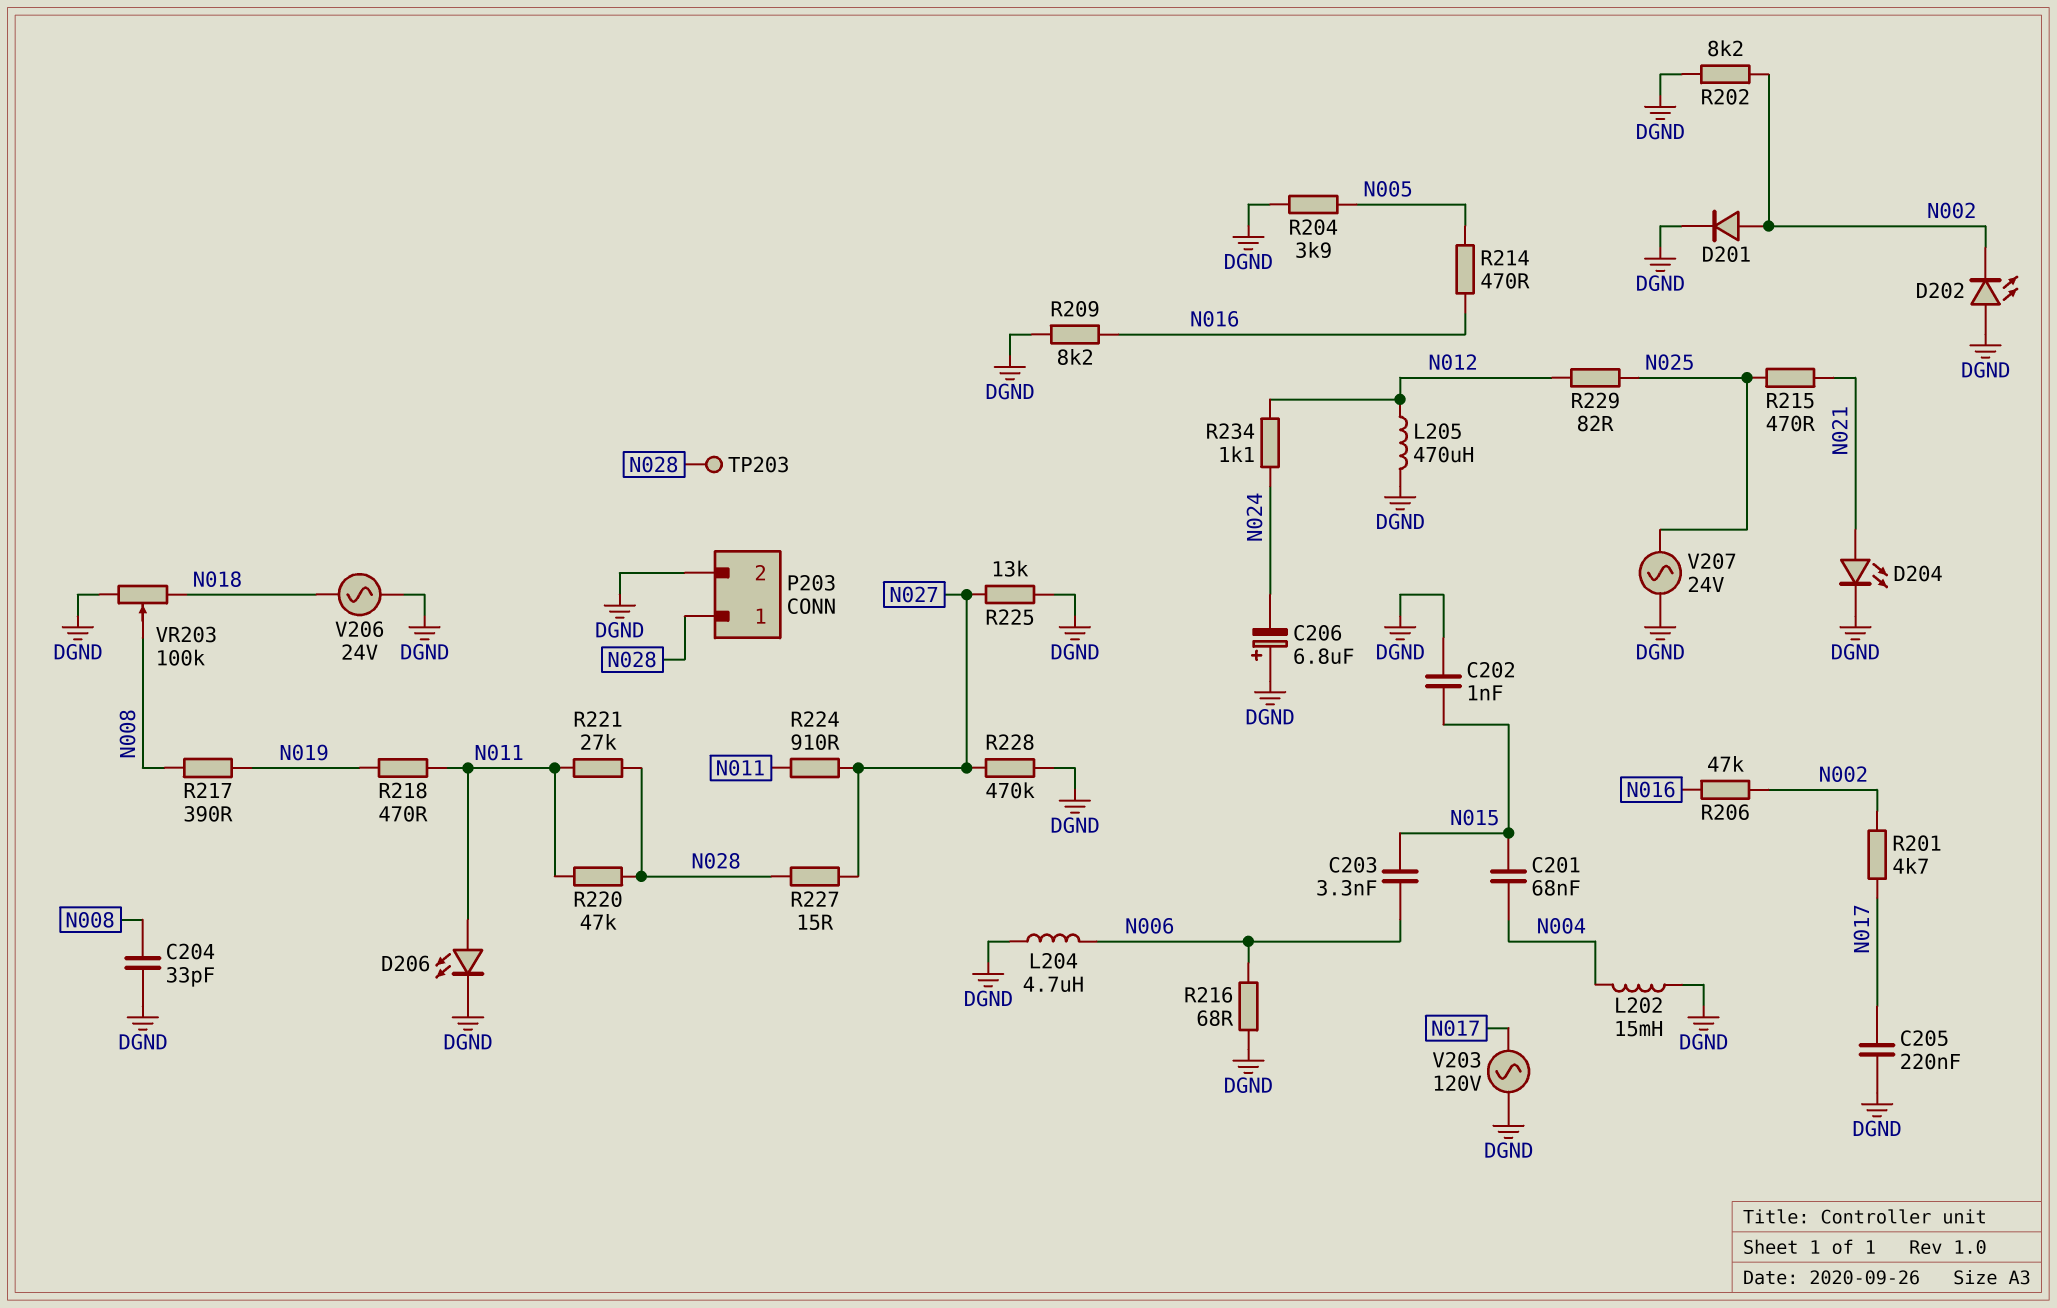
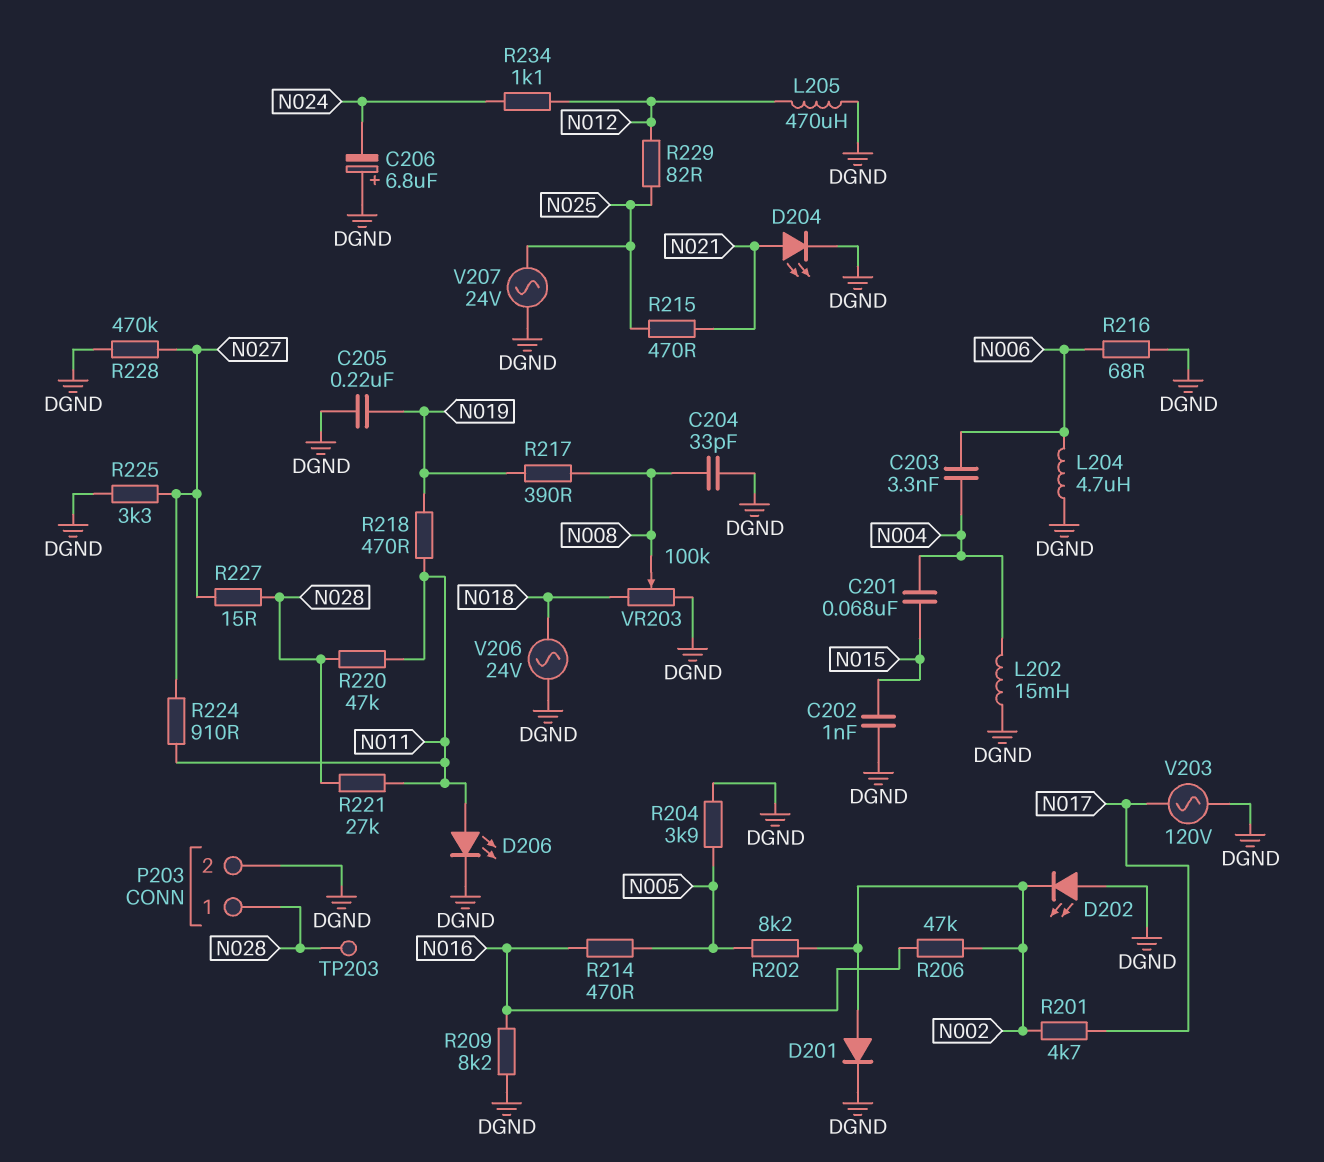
C203: 3.3nF (N006, N015) -> 3.3nF (N004, N006)
C205: 220nF (DGND, N017) -> 220nF (DGND, N019)
R202: 8.2k (DGND, N002) -> 8.2k (N002, N005)
R225: 13k (DGND, N027) -> 3.3k (DGND, N027)

